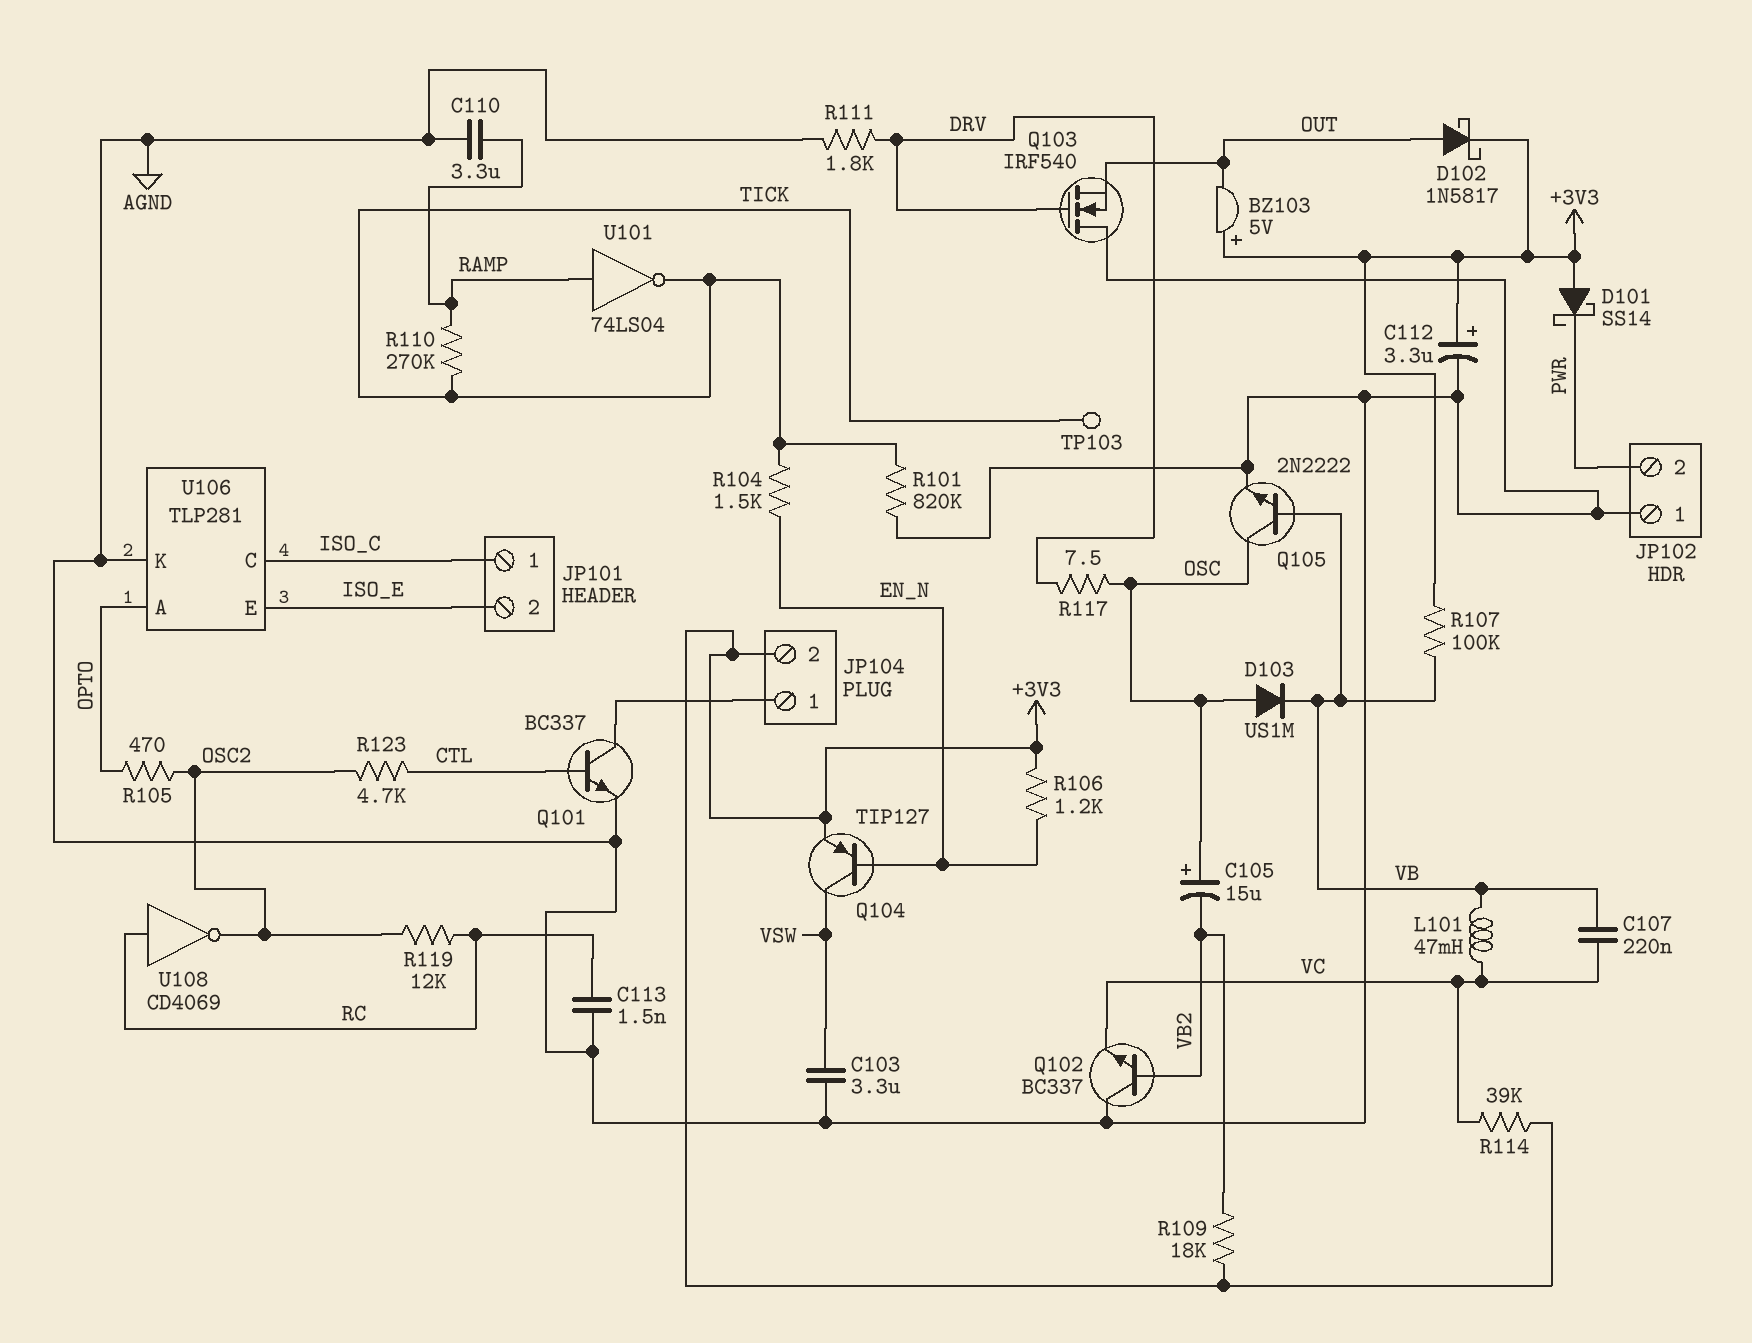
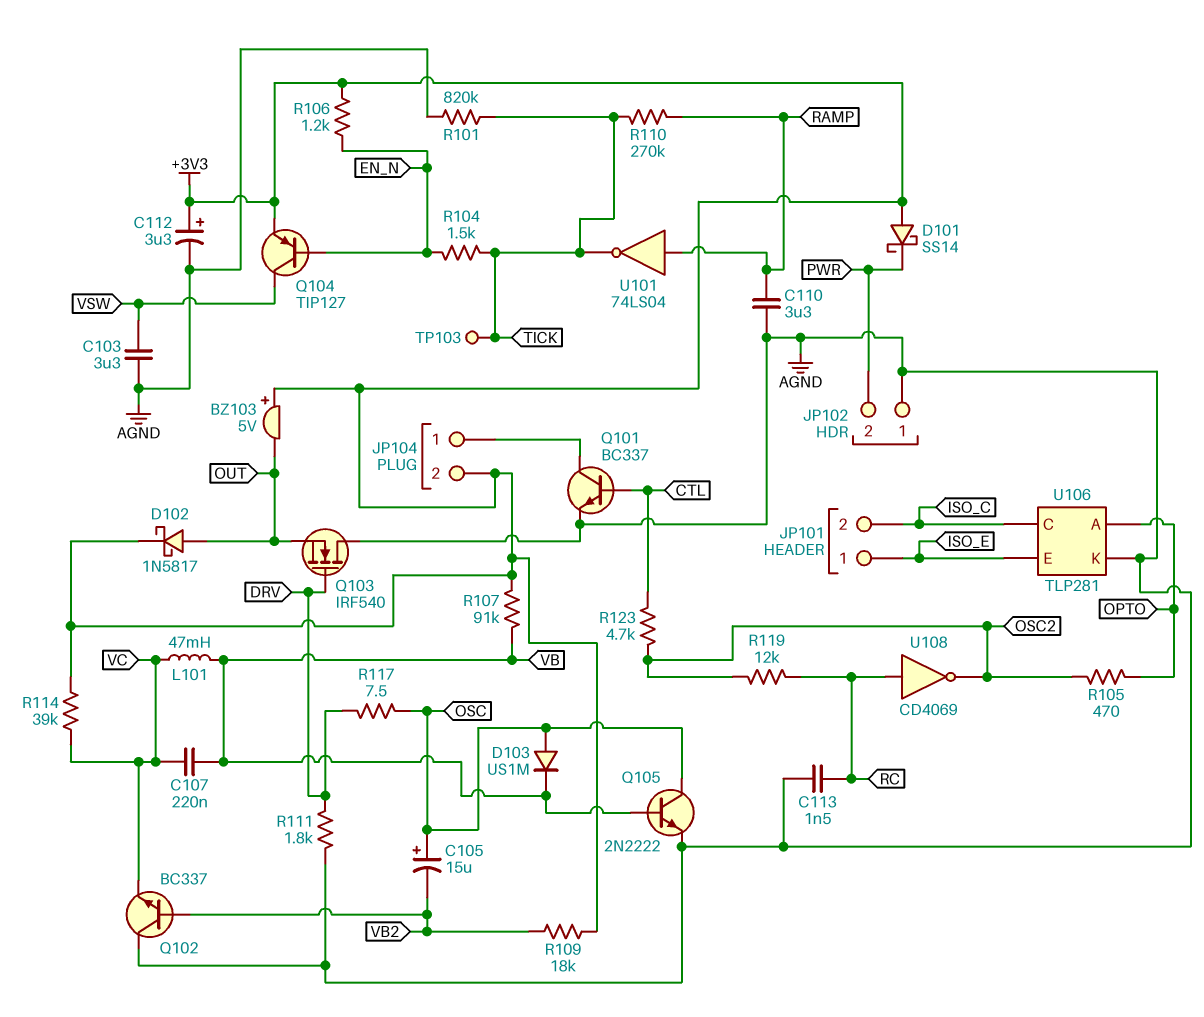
JP101 pin 1: ISO_C -> ISO_E
JP101 pin 2: ISO_E -> ISO_C
R107: 100k (+3V3, VB) -> 91k (+3V3, VB)

